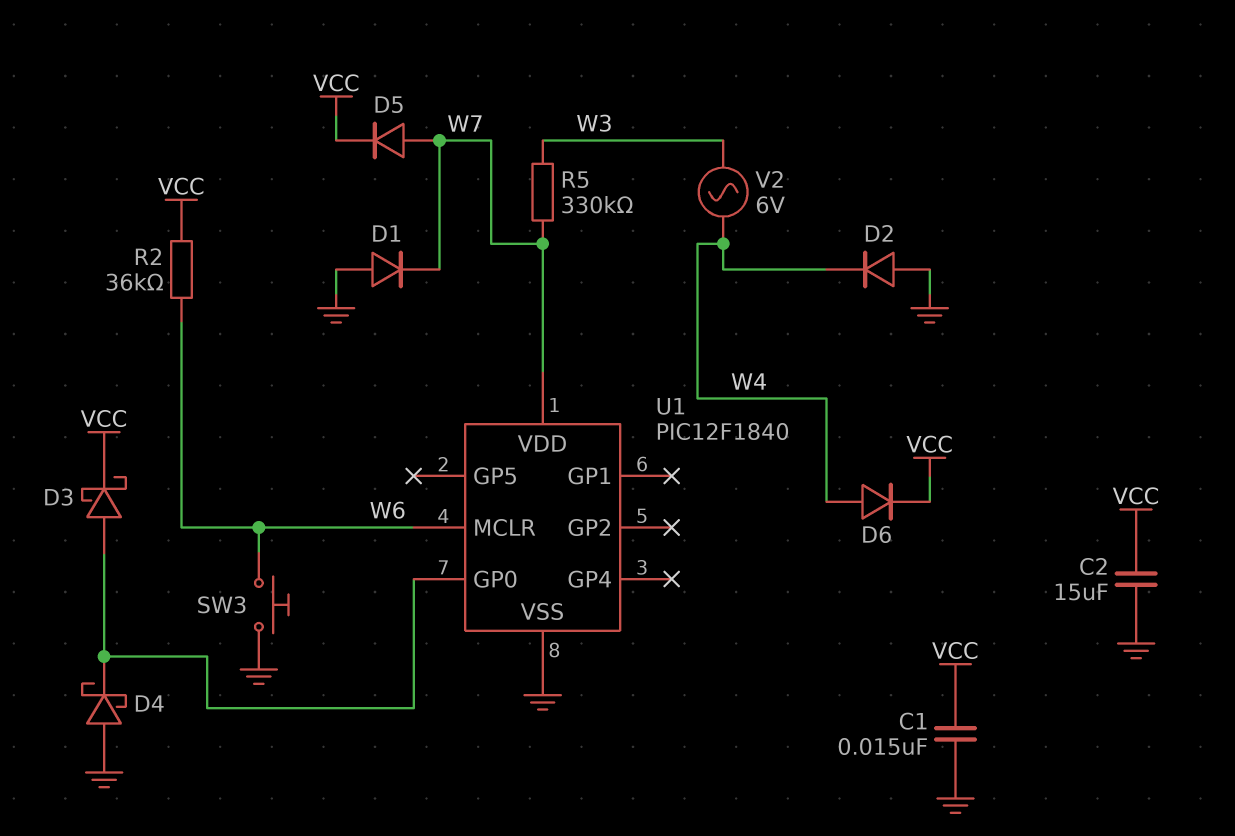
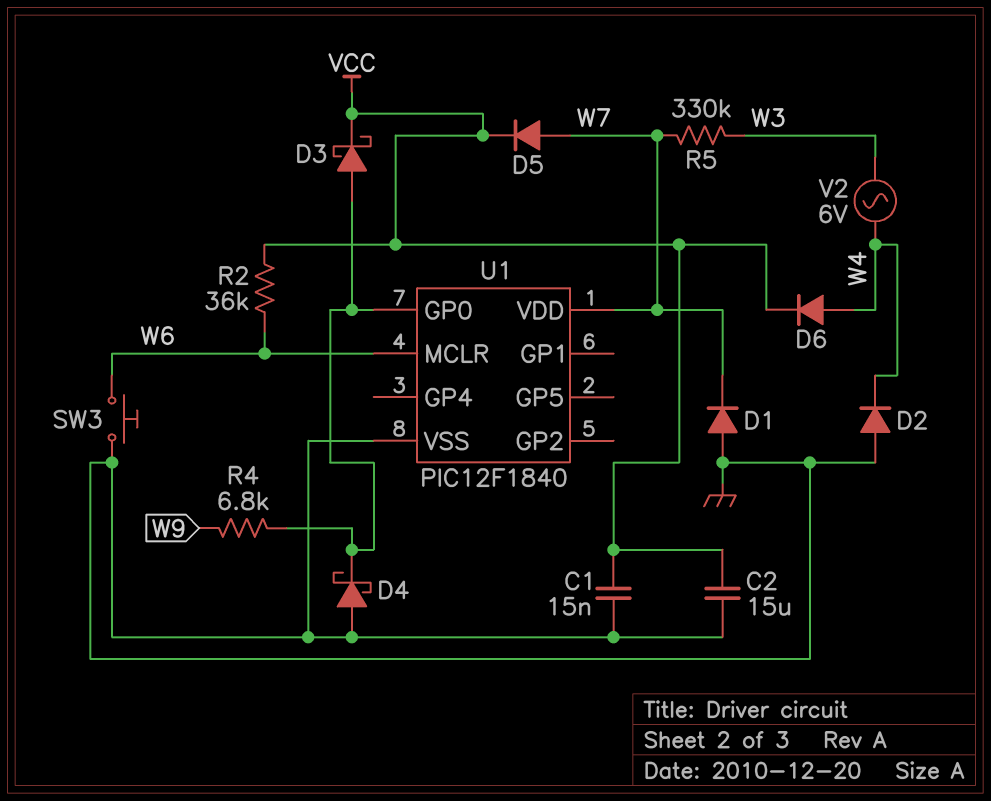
R4: none -> 6.8k (U1/GP0, W9)

